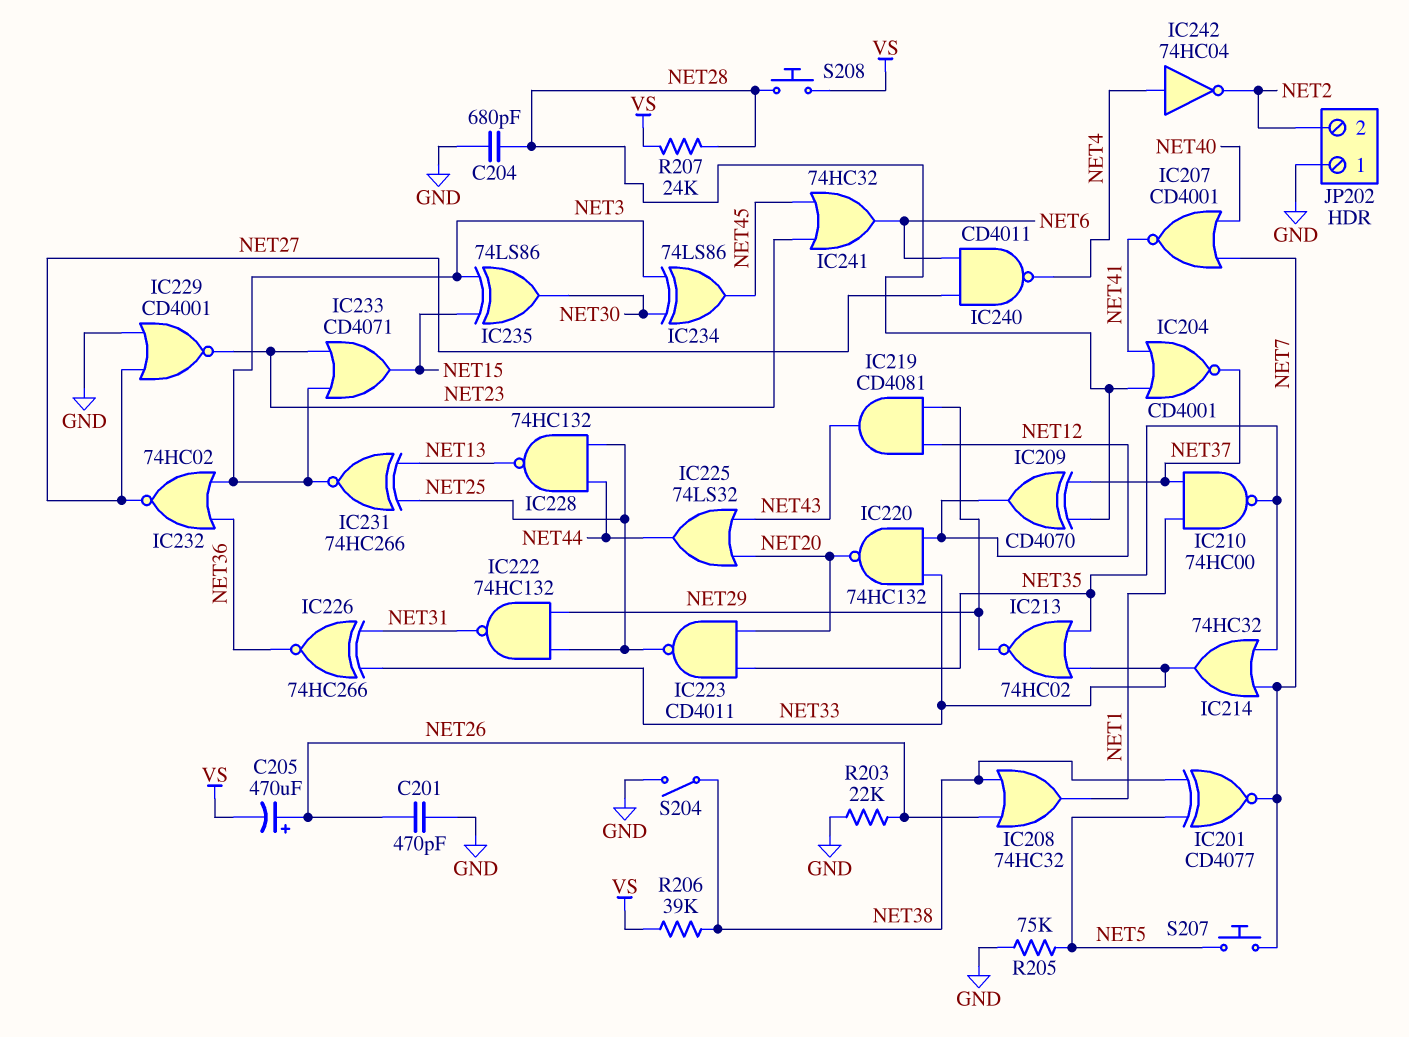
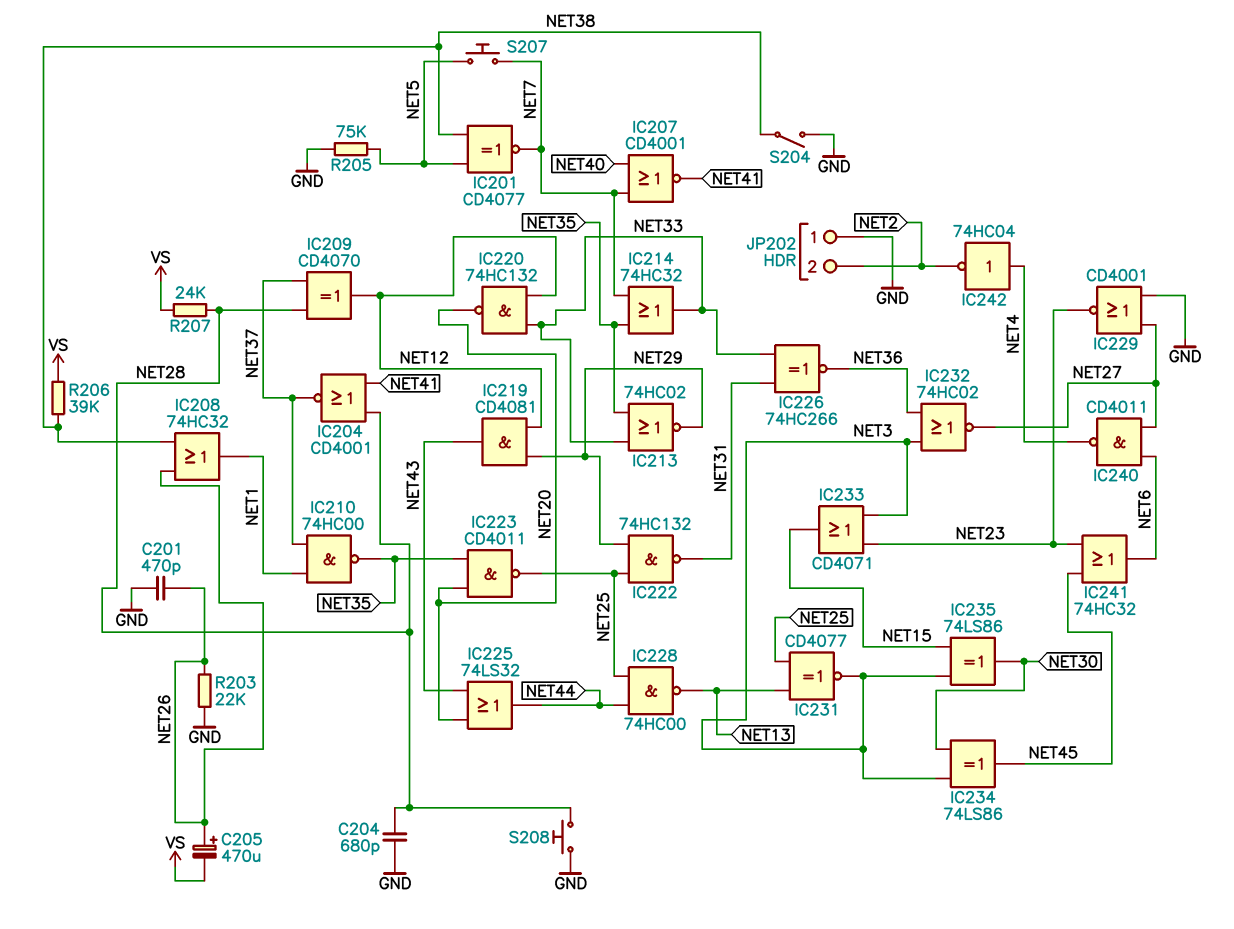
IC228: NAND 74HC132 (in NET25, in NET44, out NET13) -> NAND 74HC00 (in NET25, in NET44, out NET13)
IC231: XNOR 74HC266 (in NET13, in NET25, out NET3) -> XNOR CD4077 (in NET13, in NET25, out NET3)
S208: button (NET28, VS) -> button (GND, NET28)

